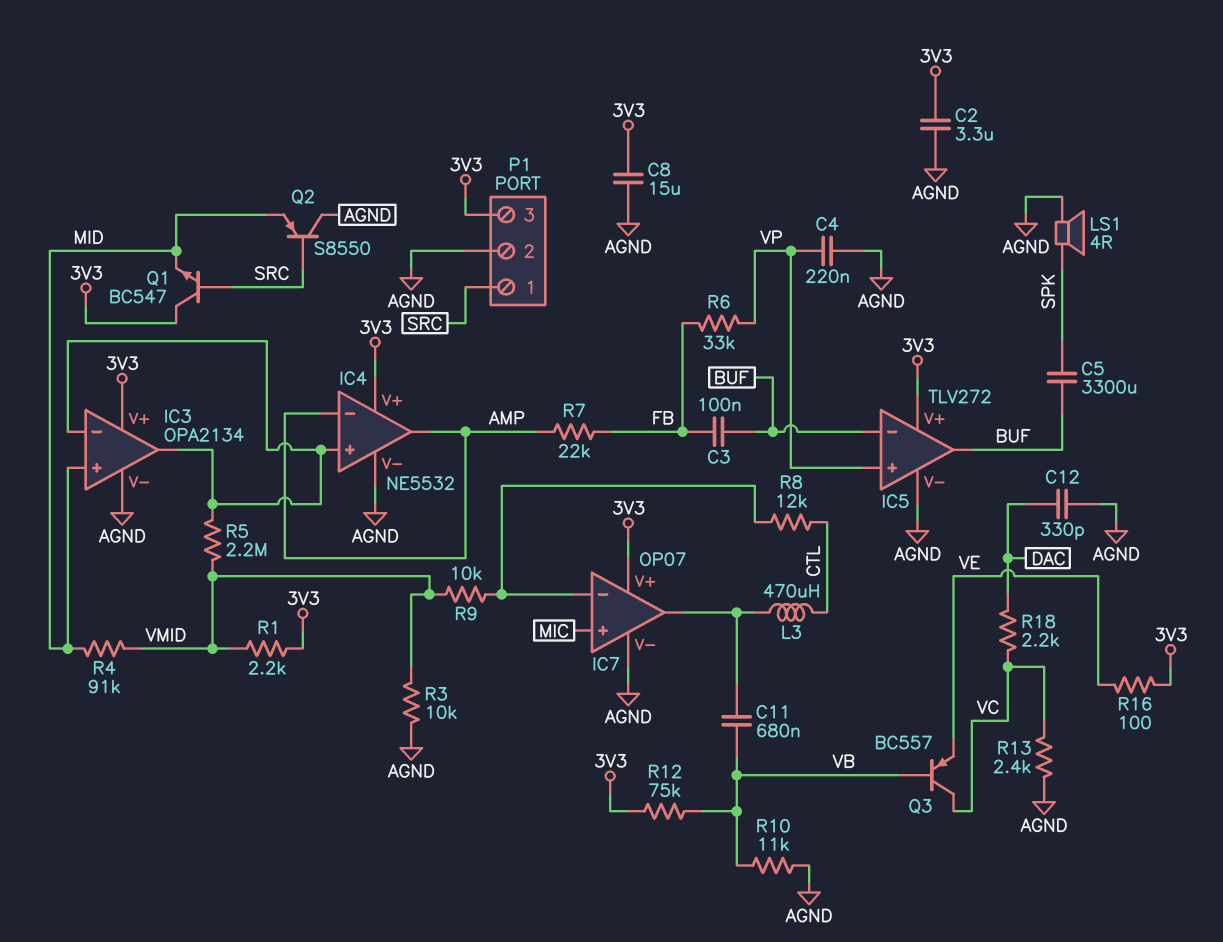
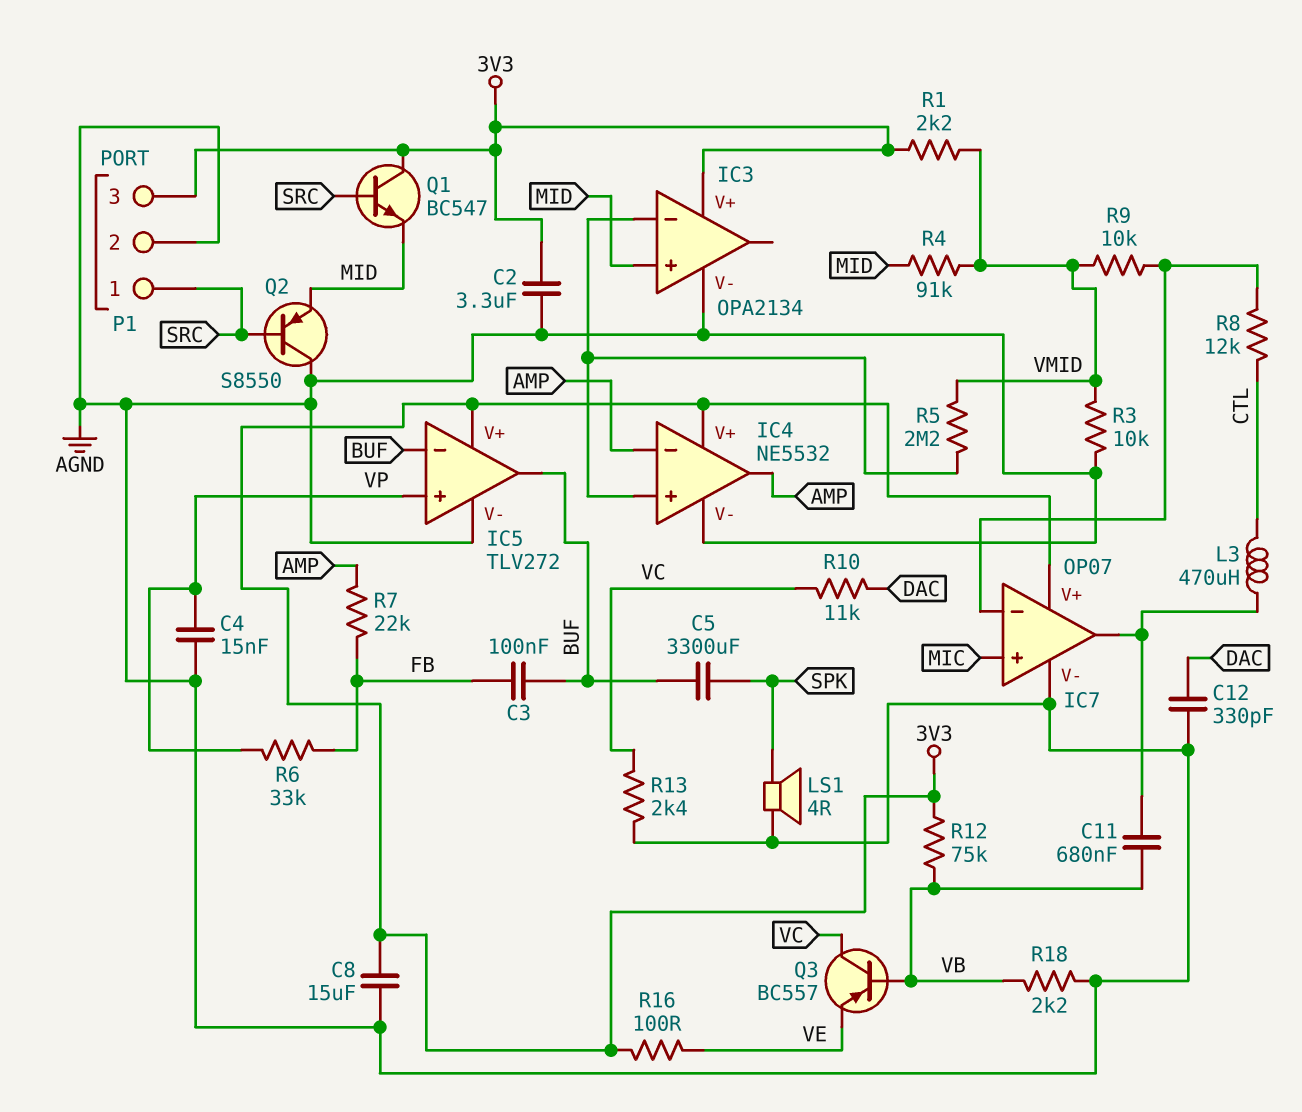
C4: 220nF (AGND, VP) -> 15nF (AGND, VP)
IC3 pin out: IC3/in- -> none
R10: 11k (AGND, VB) -> 11k (DAC, VC)
R18: 2.2k (DAC, VC) -> 2.2k (AGND, VB)

